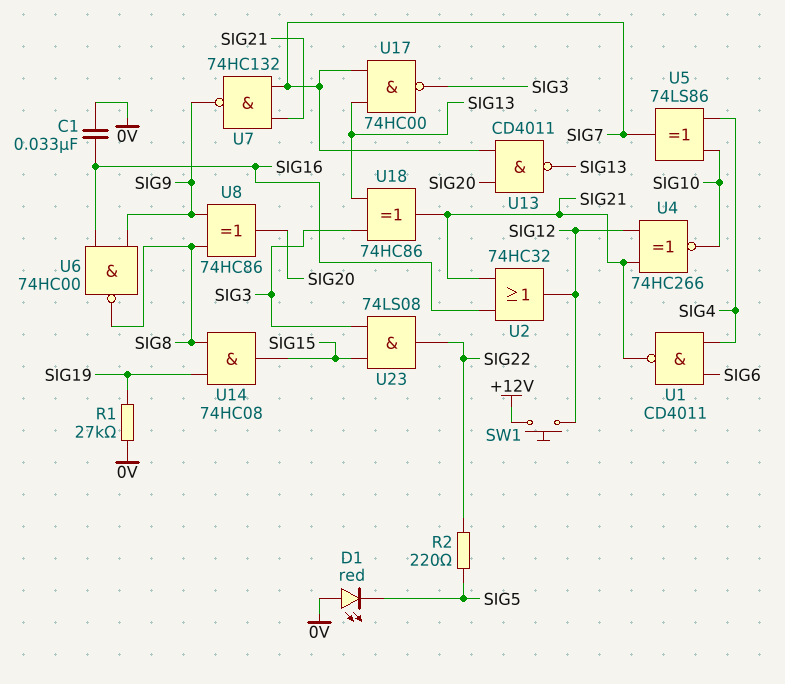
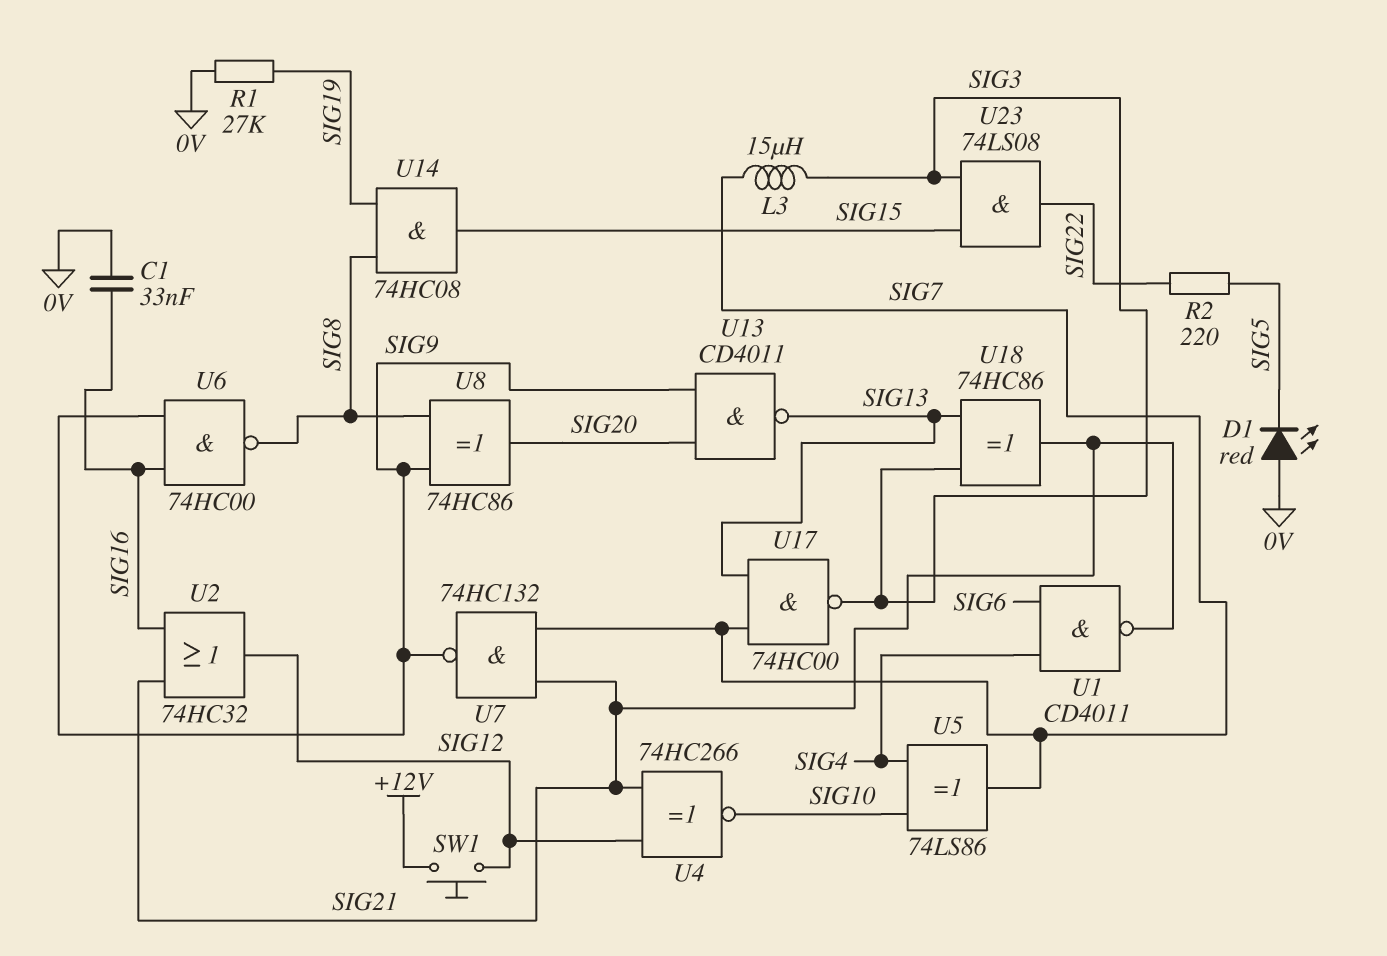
L3: none -> 15uH (SIG3, SIG7)
U13: NAND CD4011 (in SIG7, in SIG20, out SIG13) -> NAND CD4011 (in SIG9, in SIG20, out SIG13)

